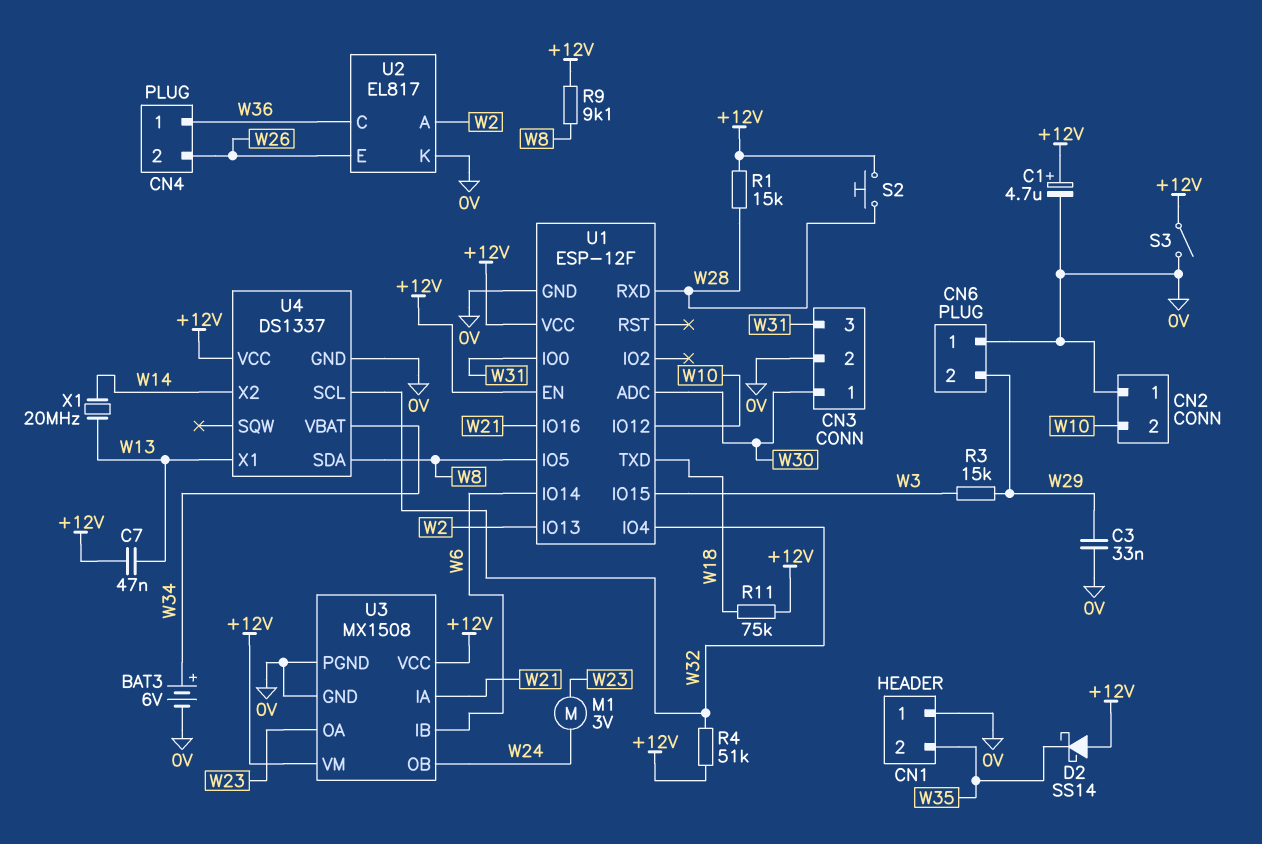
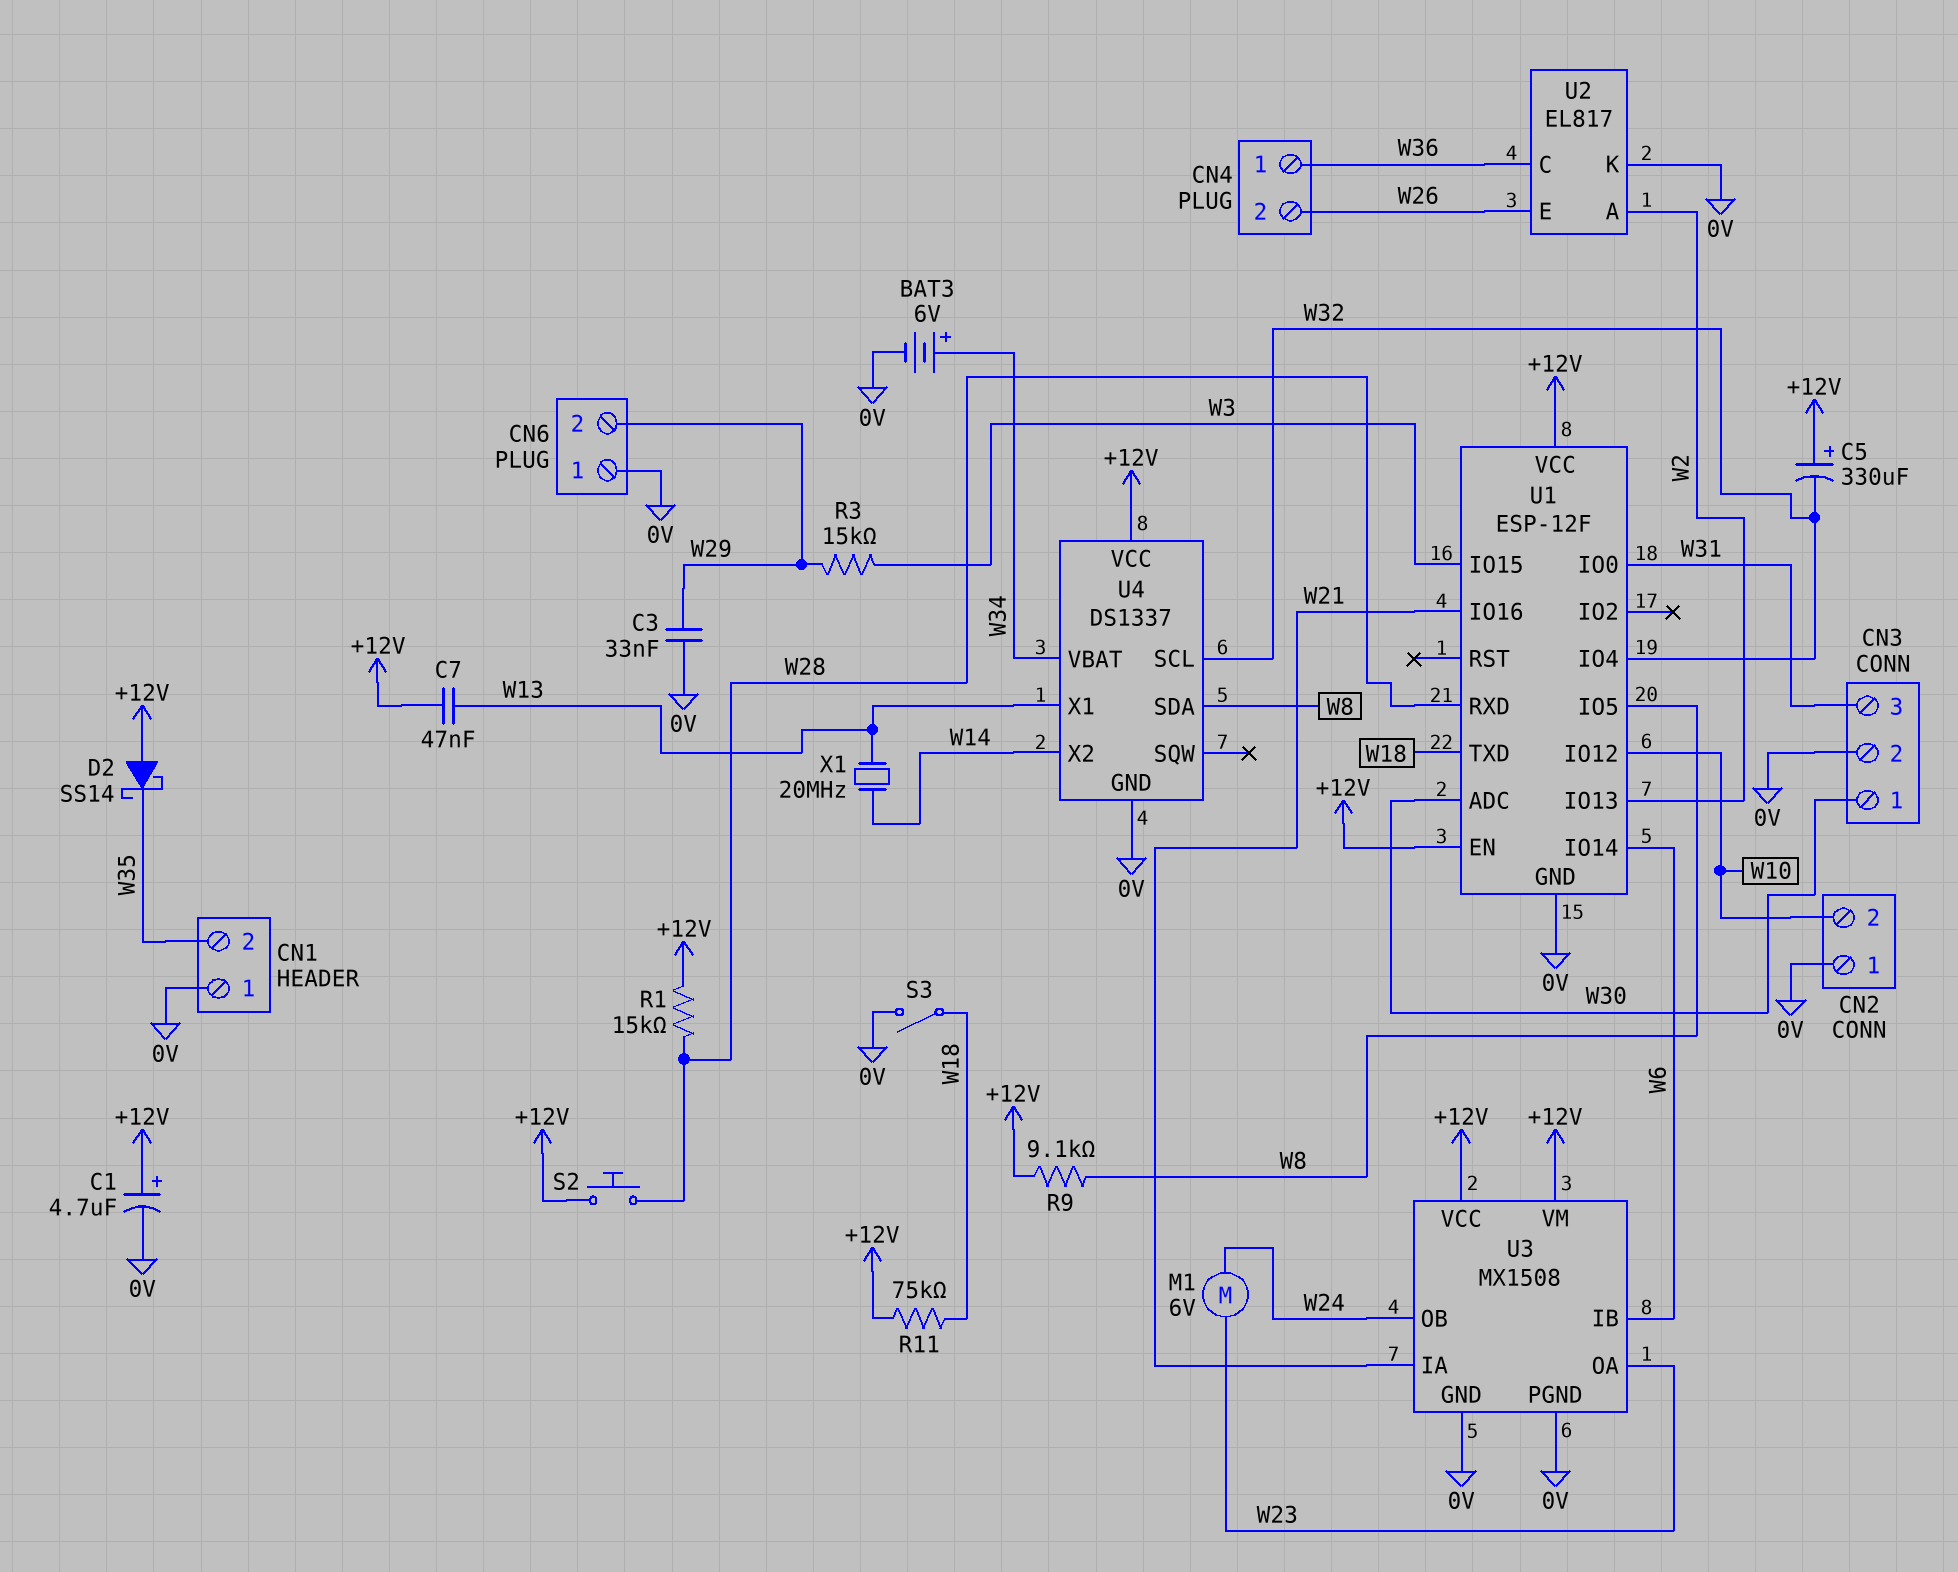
C5: none -> 330uF (plus +12V, minus W32)
M1: motor 3V (W23, W24) -> motor 6V (W23, W24)
R4: 51k (+12V, W32) -> none
S3: switch (+12V, 0V) -> switch (0V, W18)

